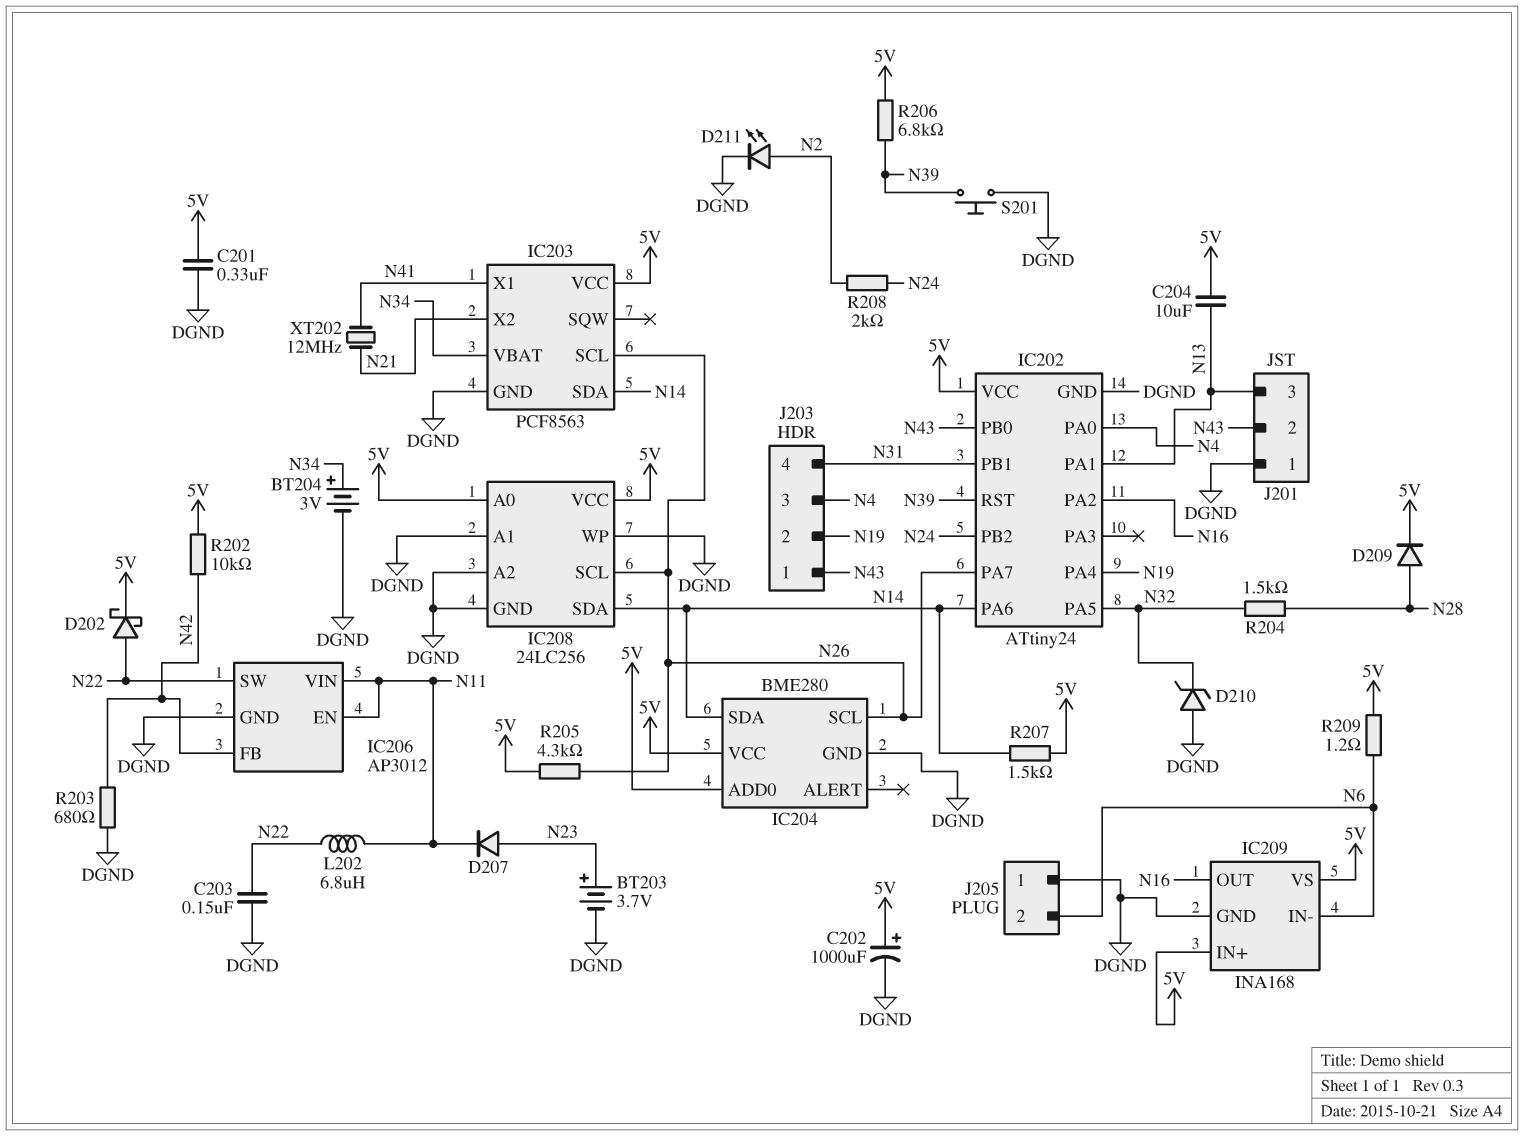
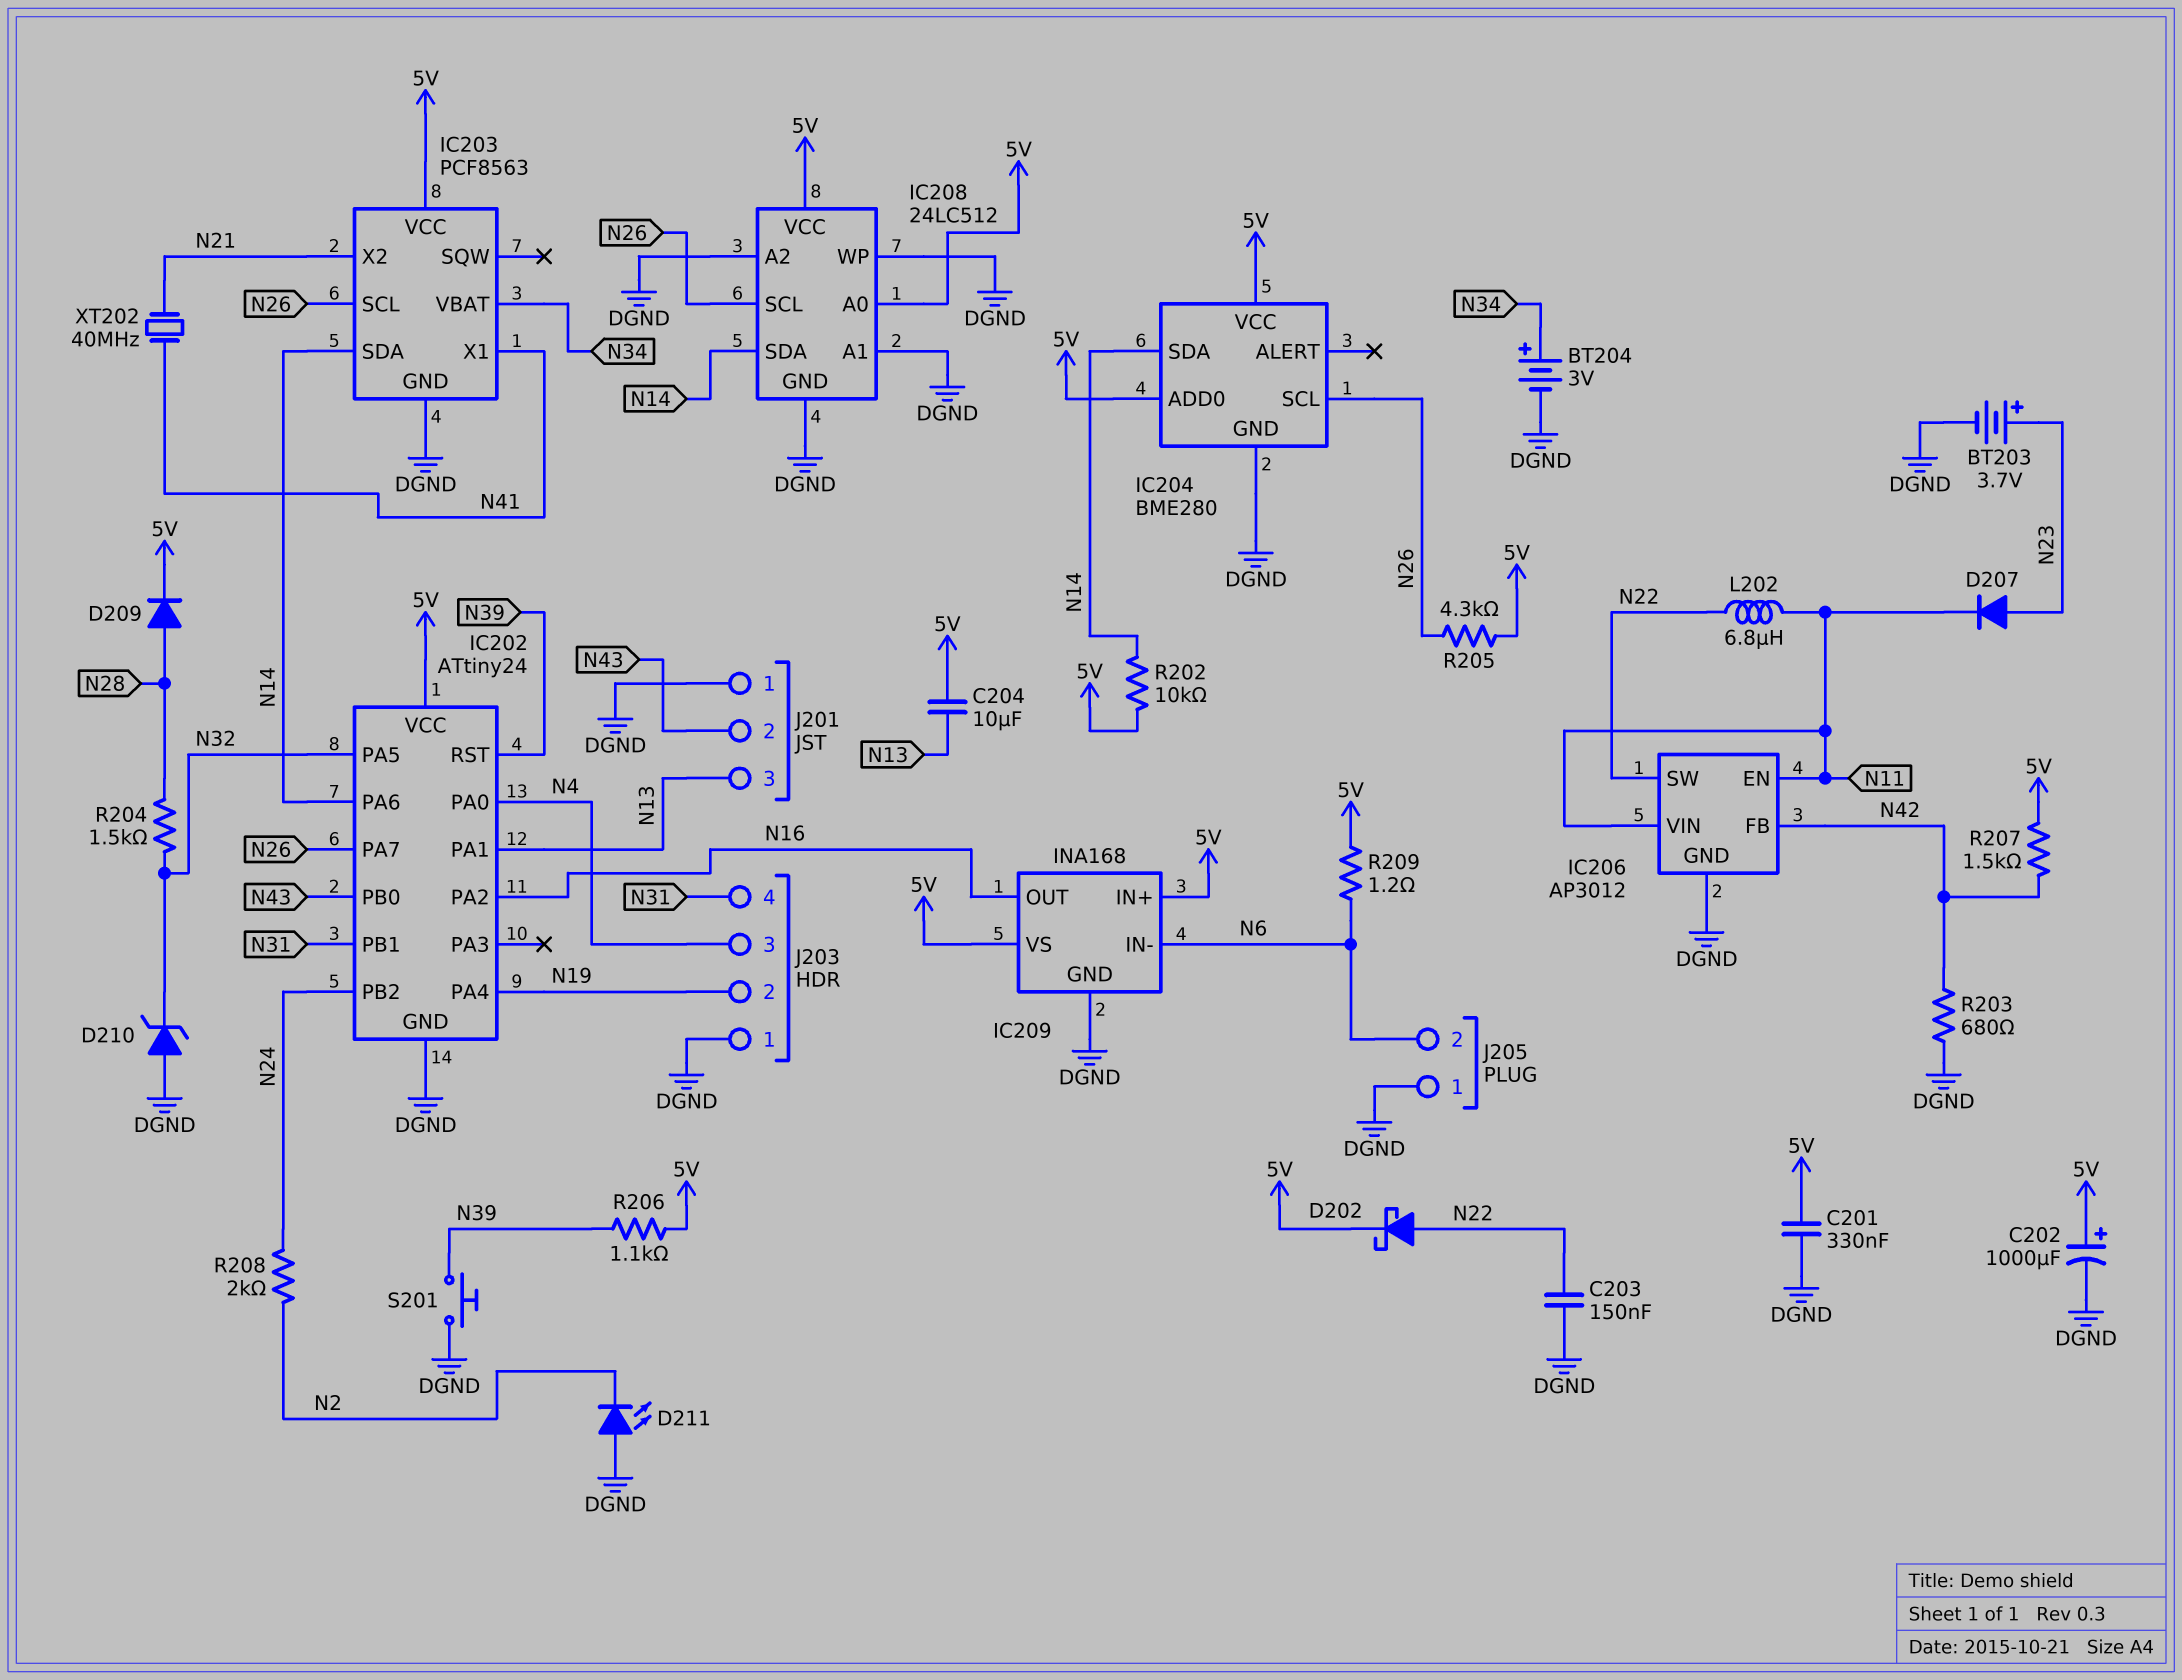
D211: LED (A N2, K DGND) -> LED (A DGND, K N2)
IC208: 24LC256 -> 24LC512
J203 pin 1: N43 -> DGND
R202: 10k (5V, N42) -> 10k (5V, N14)
R206: 6.8k (5V, N39) -> 1.1k (5V, N39)
R207: 1.5k (5V, N14) -> 1.5k (5V, N42)
XT202: 12MHz (N21, N41) -> 40MHz (N21, N41)

